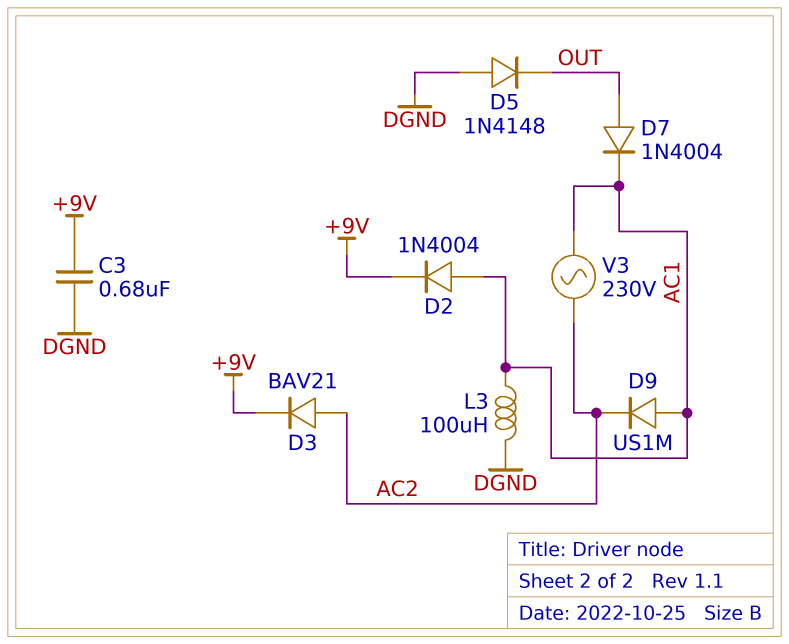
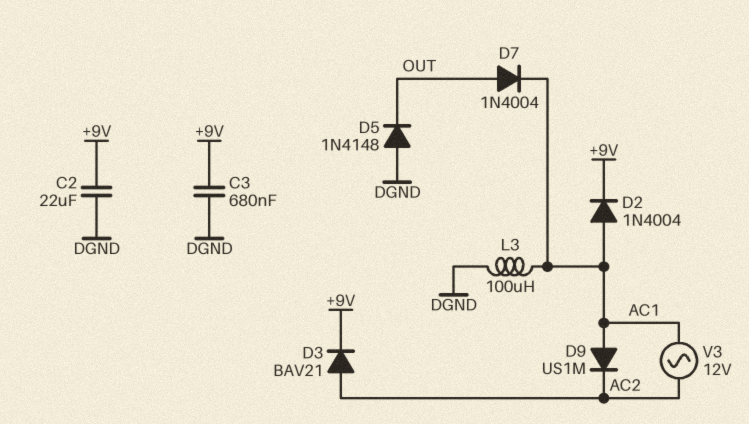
C2: none -> 22uF (+9V, DGND)
V3: AC 230V (AC1, AC2) -> AC 12V (AC1, AC2)

